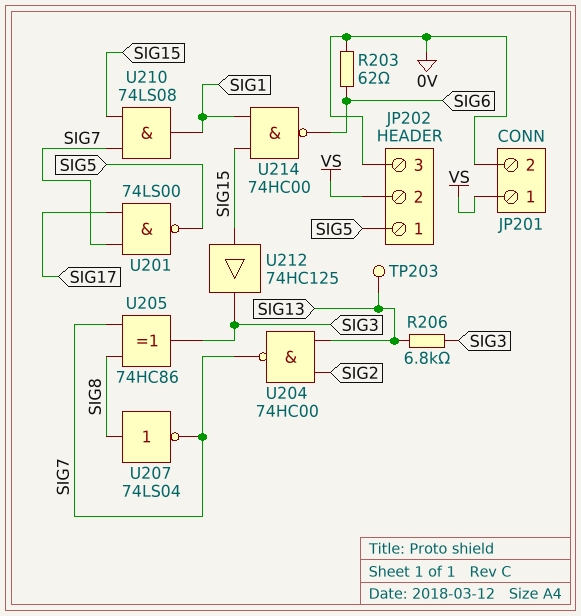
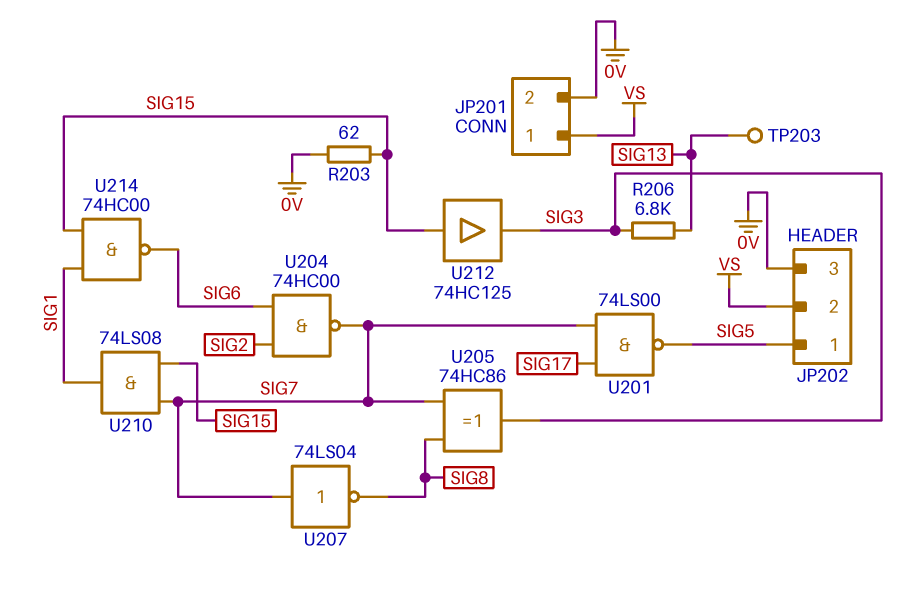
R203: 62 (0V, SIG6) -> 62 (0V, SIG15)
U204: NAND 74HC00 (in SIG2, in SIG13, out SIG7) -> NAND 74HC00 (in SIG2, in SIG6, out SIG7)
U207: NOT 74LS04 (in SIG8, out SIG7) -> NOT 74LS04 (in SIG7, out SIG8)

